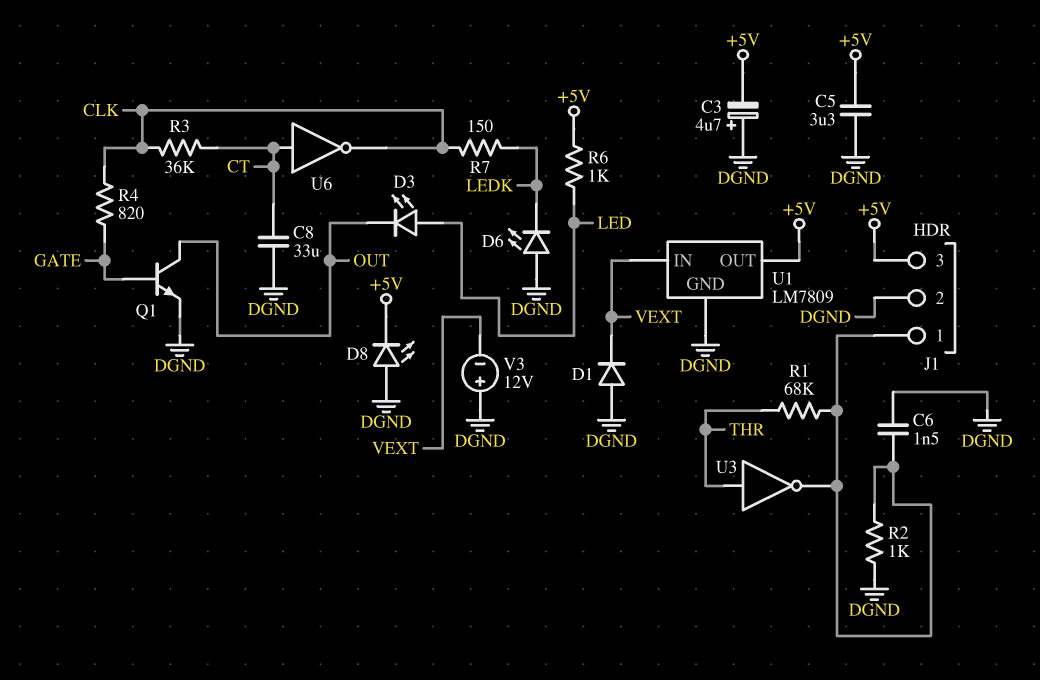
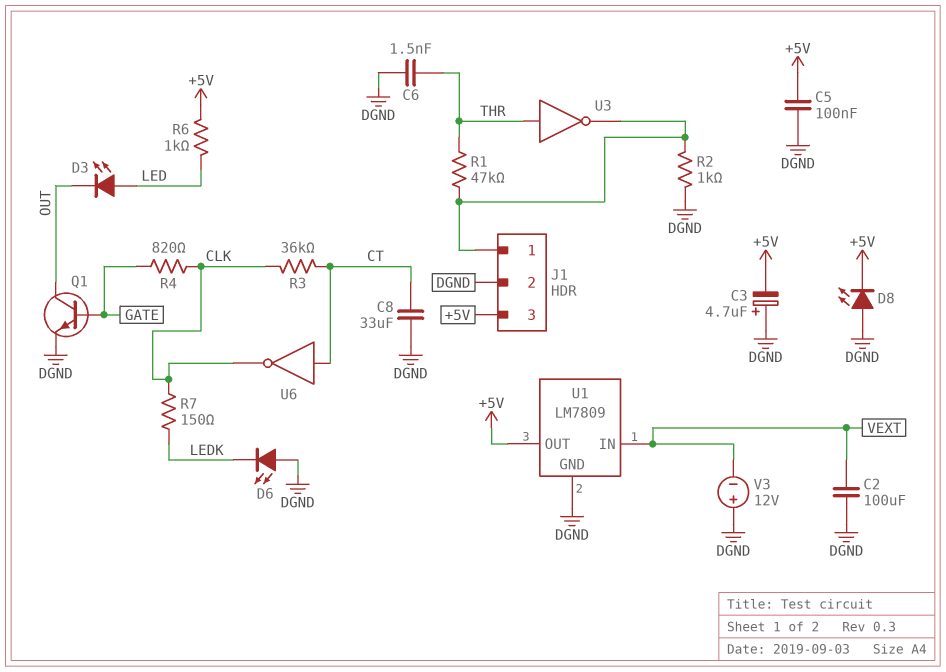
C2: none -> 100uF (DGND, VEXT)
C5: 3.3uF (+5V, DGND) -> 100nF (+5V, DGND)
C6: 1.5nF (DGND, J1/1) -> 1.5nF (DGND, THR)
D1: diode (A DGND, K VEXT) -> none
R1: 68k (J1/1, THR) -> 47k (J1/1, THR)

